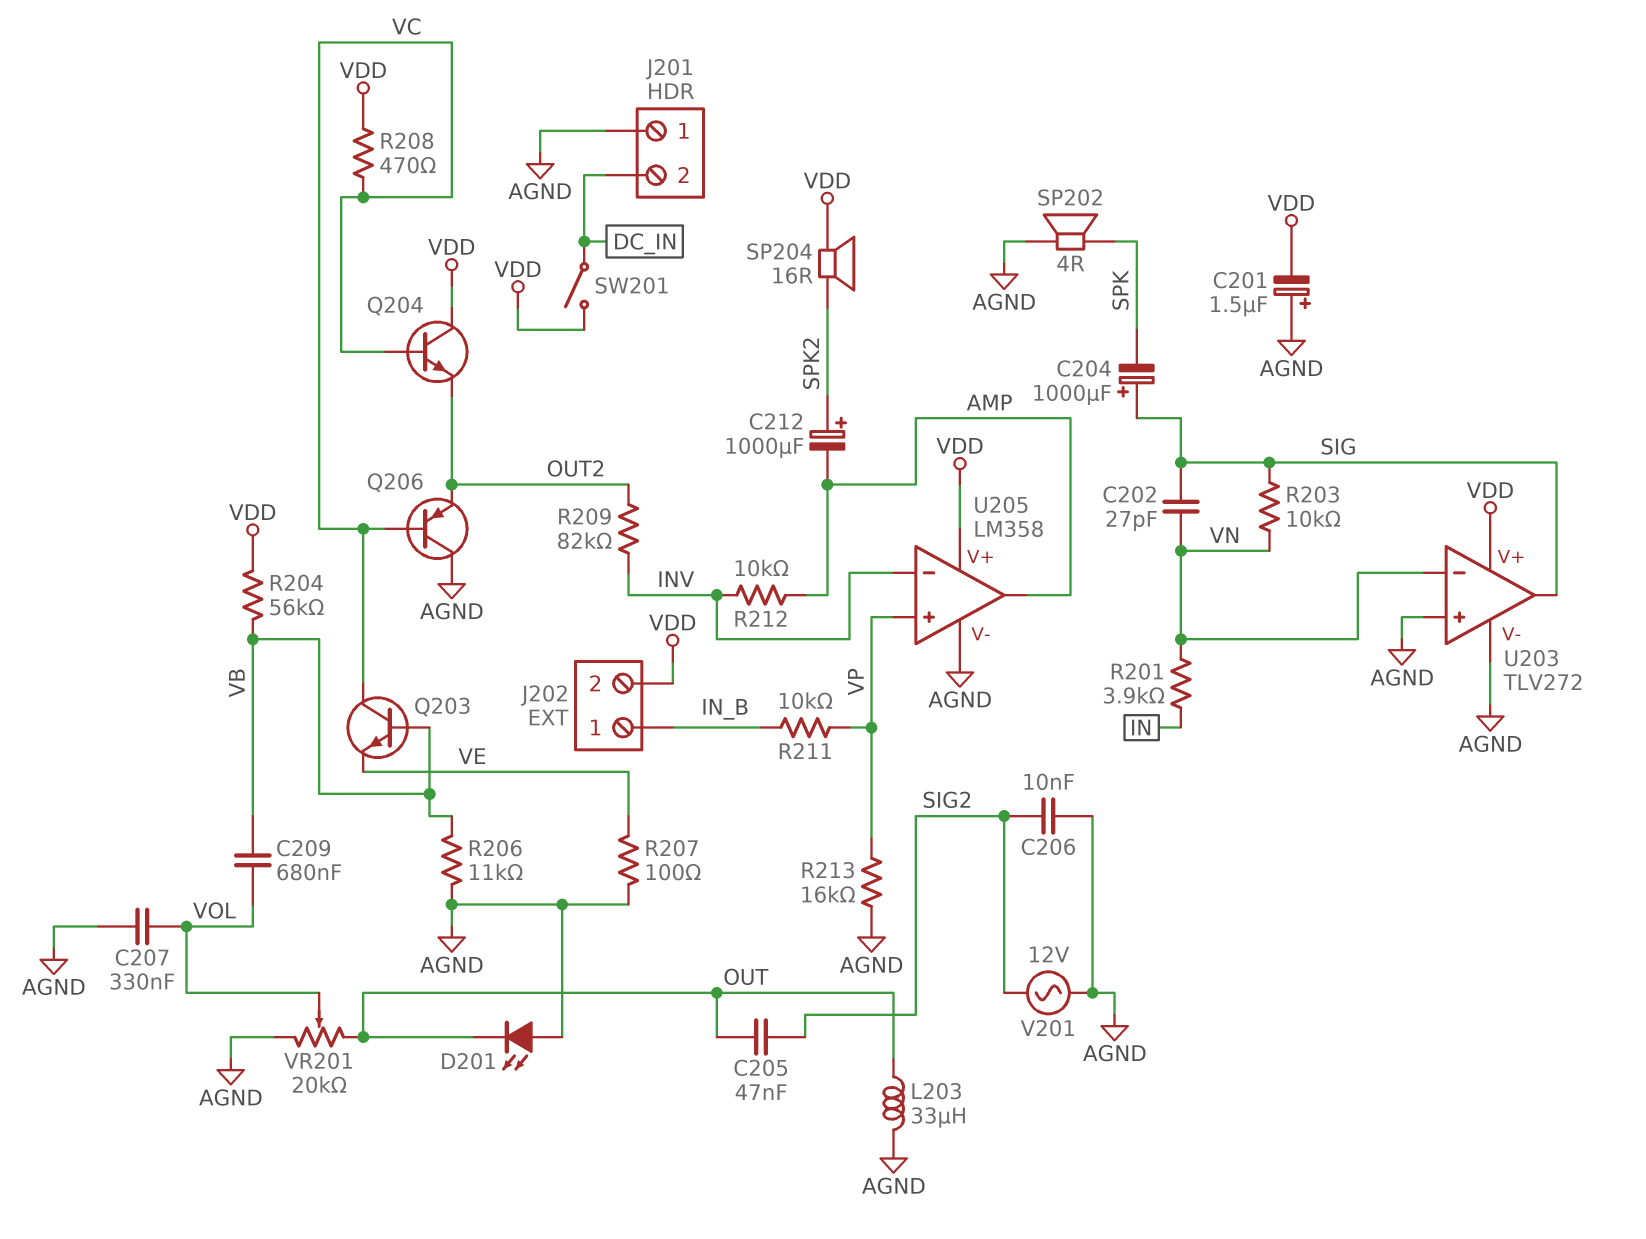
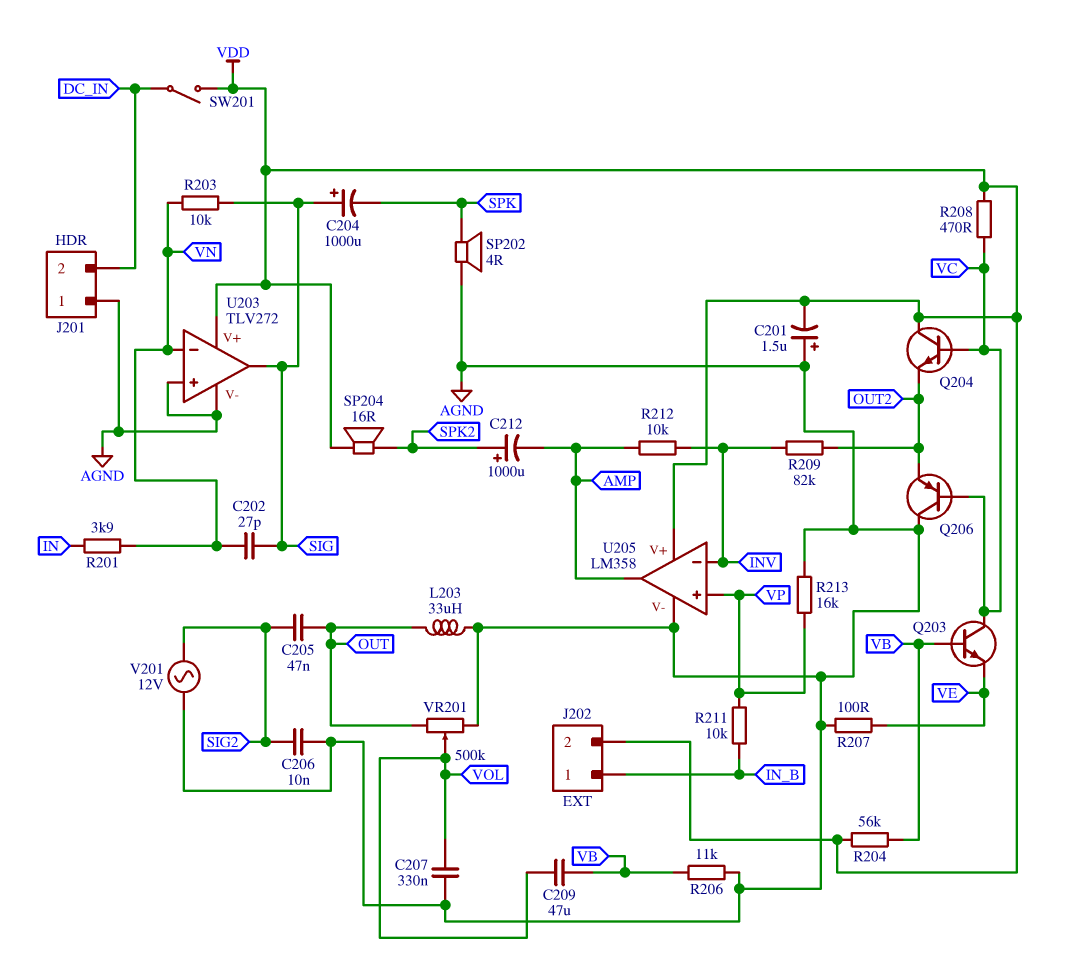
C209: 680nF (VB, VOL) -> 47uF (VB, VOL)
D201: LED (A AGND, K OUT) -> none
VR201: 20k (AGND, OUT, wiper VOL) -> 500k (AGND, OUT, wiper VOL)

